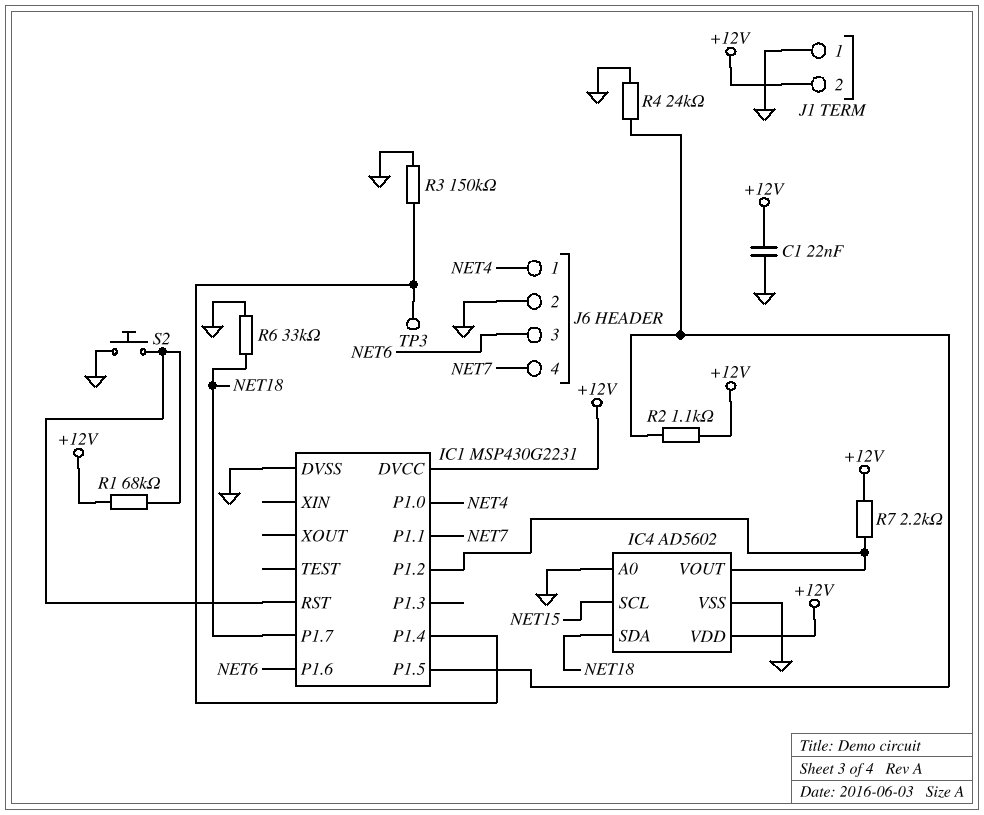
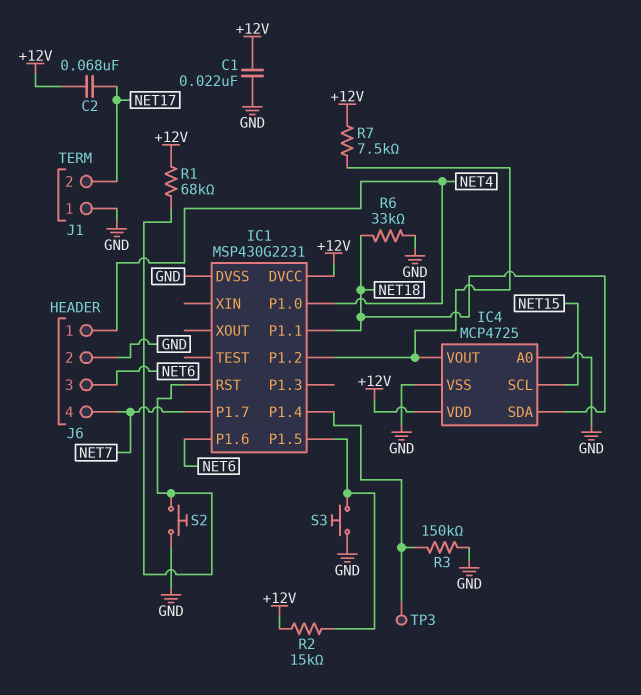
C2: none -> 68nF (+12V, NET17)
IC1 pin P1.1: NET7 -> NET18
IC1 pin P1.7: NET18 -> NET7
IC4: AD5602 -> MCP4725
J1 pin 2: +12V -> NET17
R2: 1.1k (+12V, IC1/P1.5) -> 15k (+12V, IC1/P1.5)
R4: 24k (GND, IC1/P1.5) -> none
R7: 2.2k (+12V, IC1/P1.2) -> 7.5k (+12V, IC1/P1.2)
S3: none -> button (GND, IC1/P1.5)

